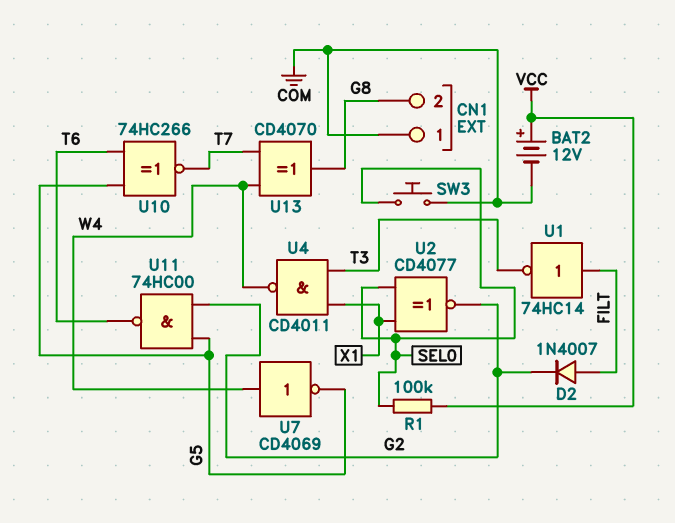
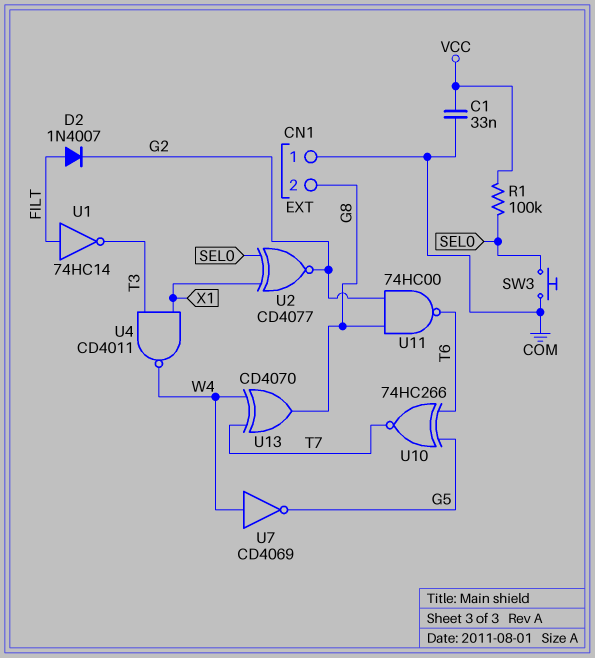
BAT2: 12V (plus VCC, minus COM) -> none
C1: none -> 33nF (COM, VCC)
U11: NAND 74HC00 (in G2, in G5, out T6) -> NAND 74HC00 (in G2, in G8, out T6)

